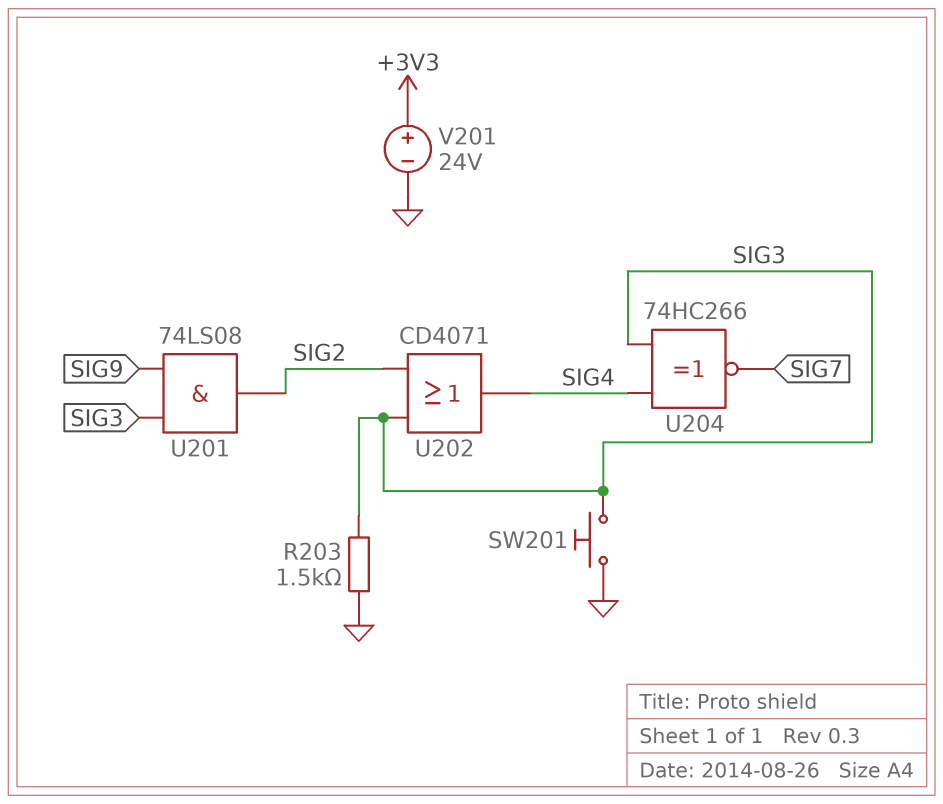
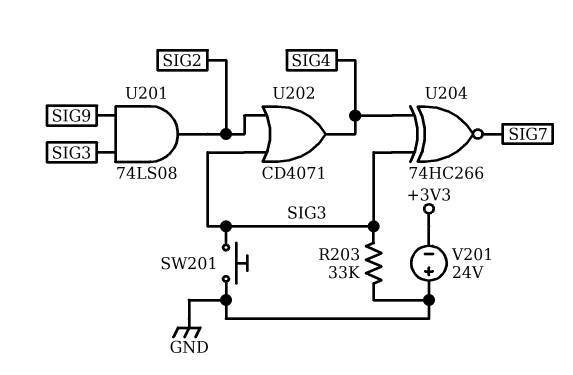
R203: 1.5k (GND, SIG3) -> 33k (GND, SIG3)
V201: 24V (plus +3V3, minus GND) -> 24V (plus GND, minus +3V3)

